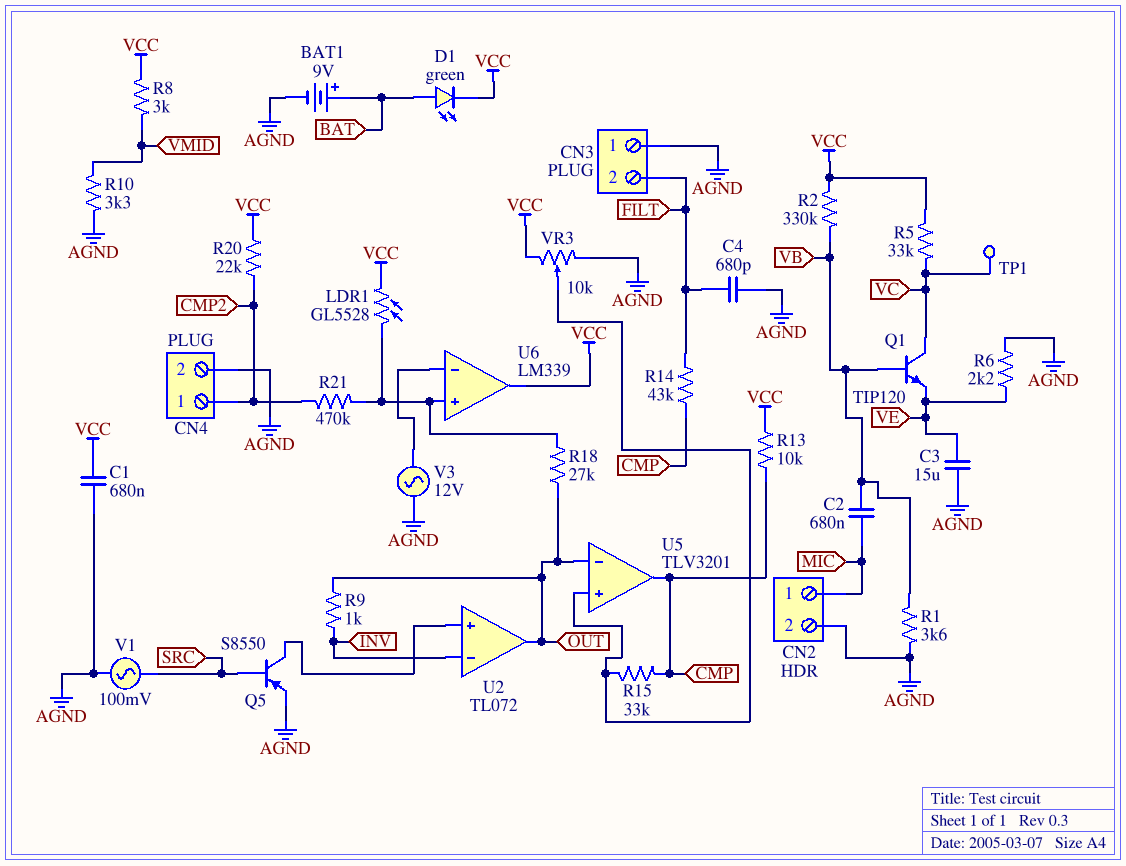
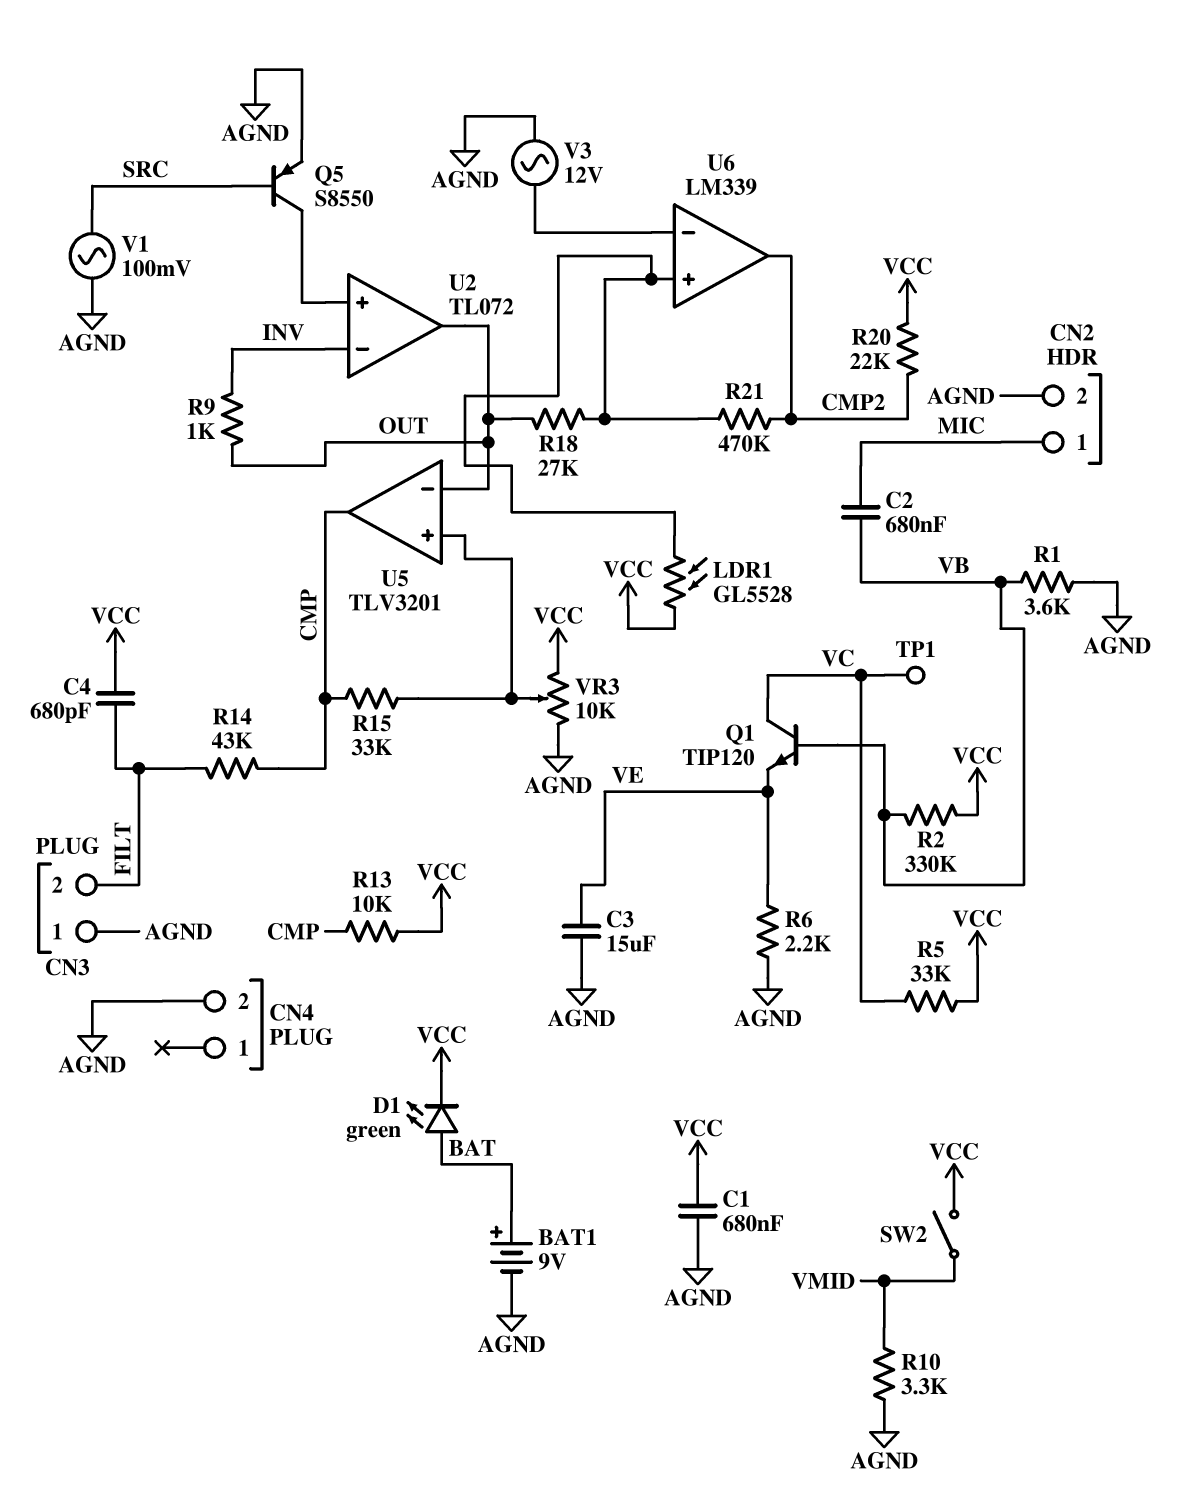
C4: 680pF (AGND, FILT) -> 680pF (FILT, VCC)
CN4 pin 1: CMP2 -> none
R8: 3k (VCC, VMID) -> none
SW2: none -> switch (VCC, VMID)
U6 pin out: VCC -> CMP2

